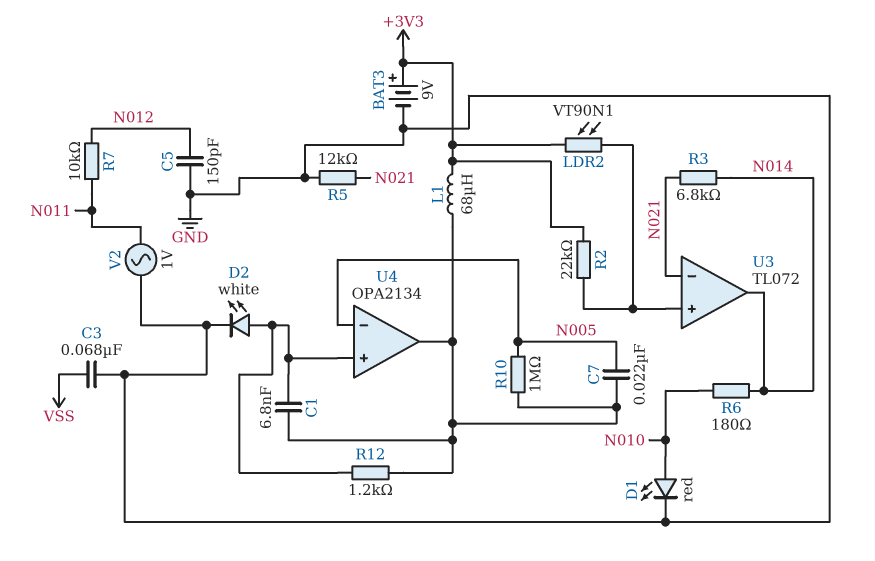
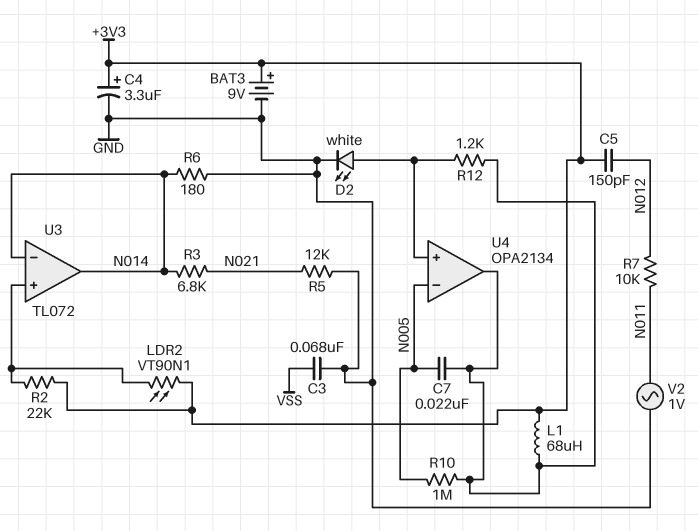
C1: 6.8nF (U4/in+, U4/out) -> none
C4: none -> 3.3uF (plus +3V3, minus GND)
C5: 150pF (GND, N012) -> 150pF (+3V3, N012)
D1: LED red (A N010, K GND) -> none
R6: 180 (N010, N014) -> 180 (GND, N014)
U3 pin in-: N021 -> N014

